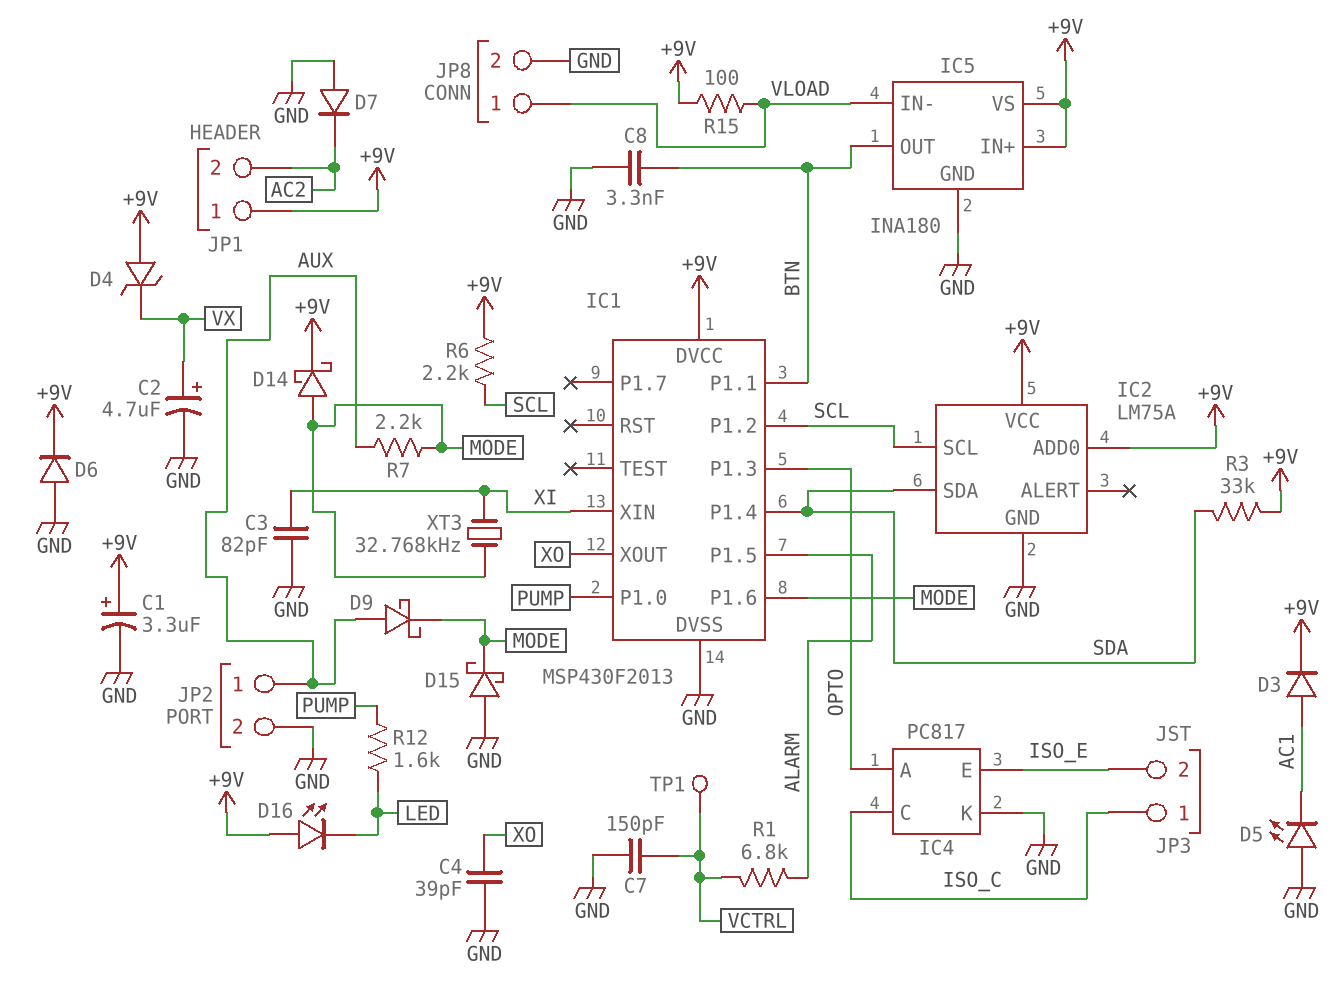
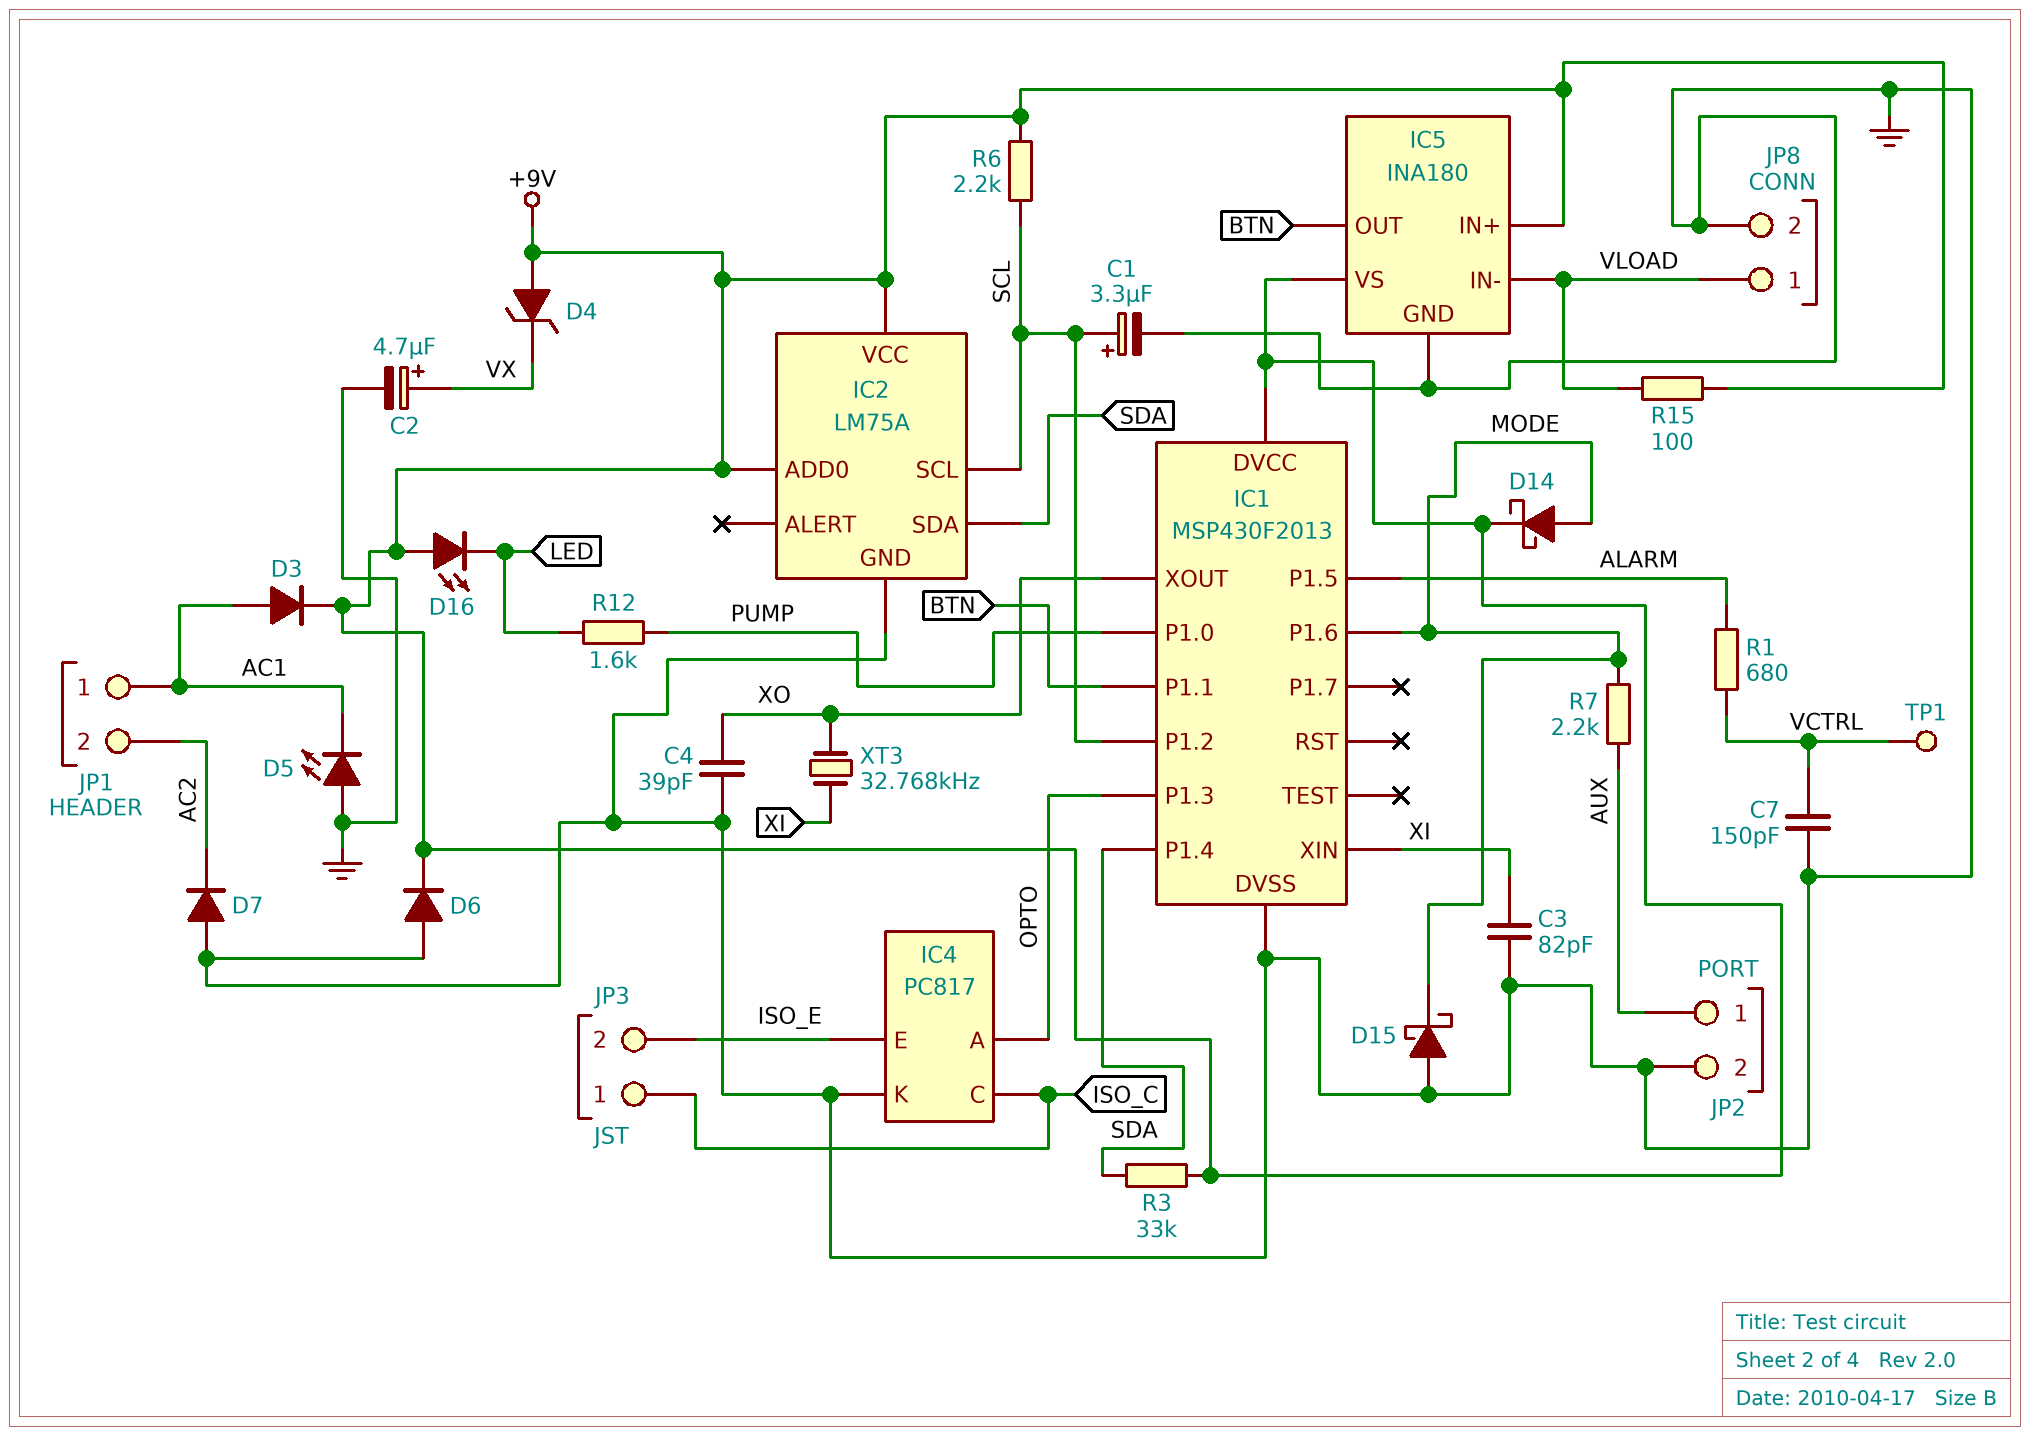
C1: 3.3uF (plus +9V, minus GND) -> 3.3uF (plus SCL, minus GND)
C8: 3.3nF (BTN, GND) -> none
D9: schottky (A AUX, K MODE) -> none
JP1 pin 1: +9V -> AC1
R1: 6.8k (ALARM, VCTRL) -> 680 (ALARM, VCTRL)
XT3: 32.768kHz (MODE, XI) -> 32.768kHz (XI, XO)

